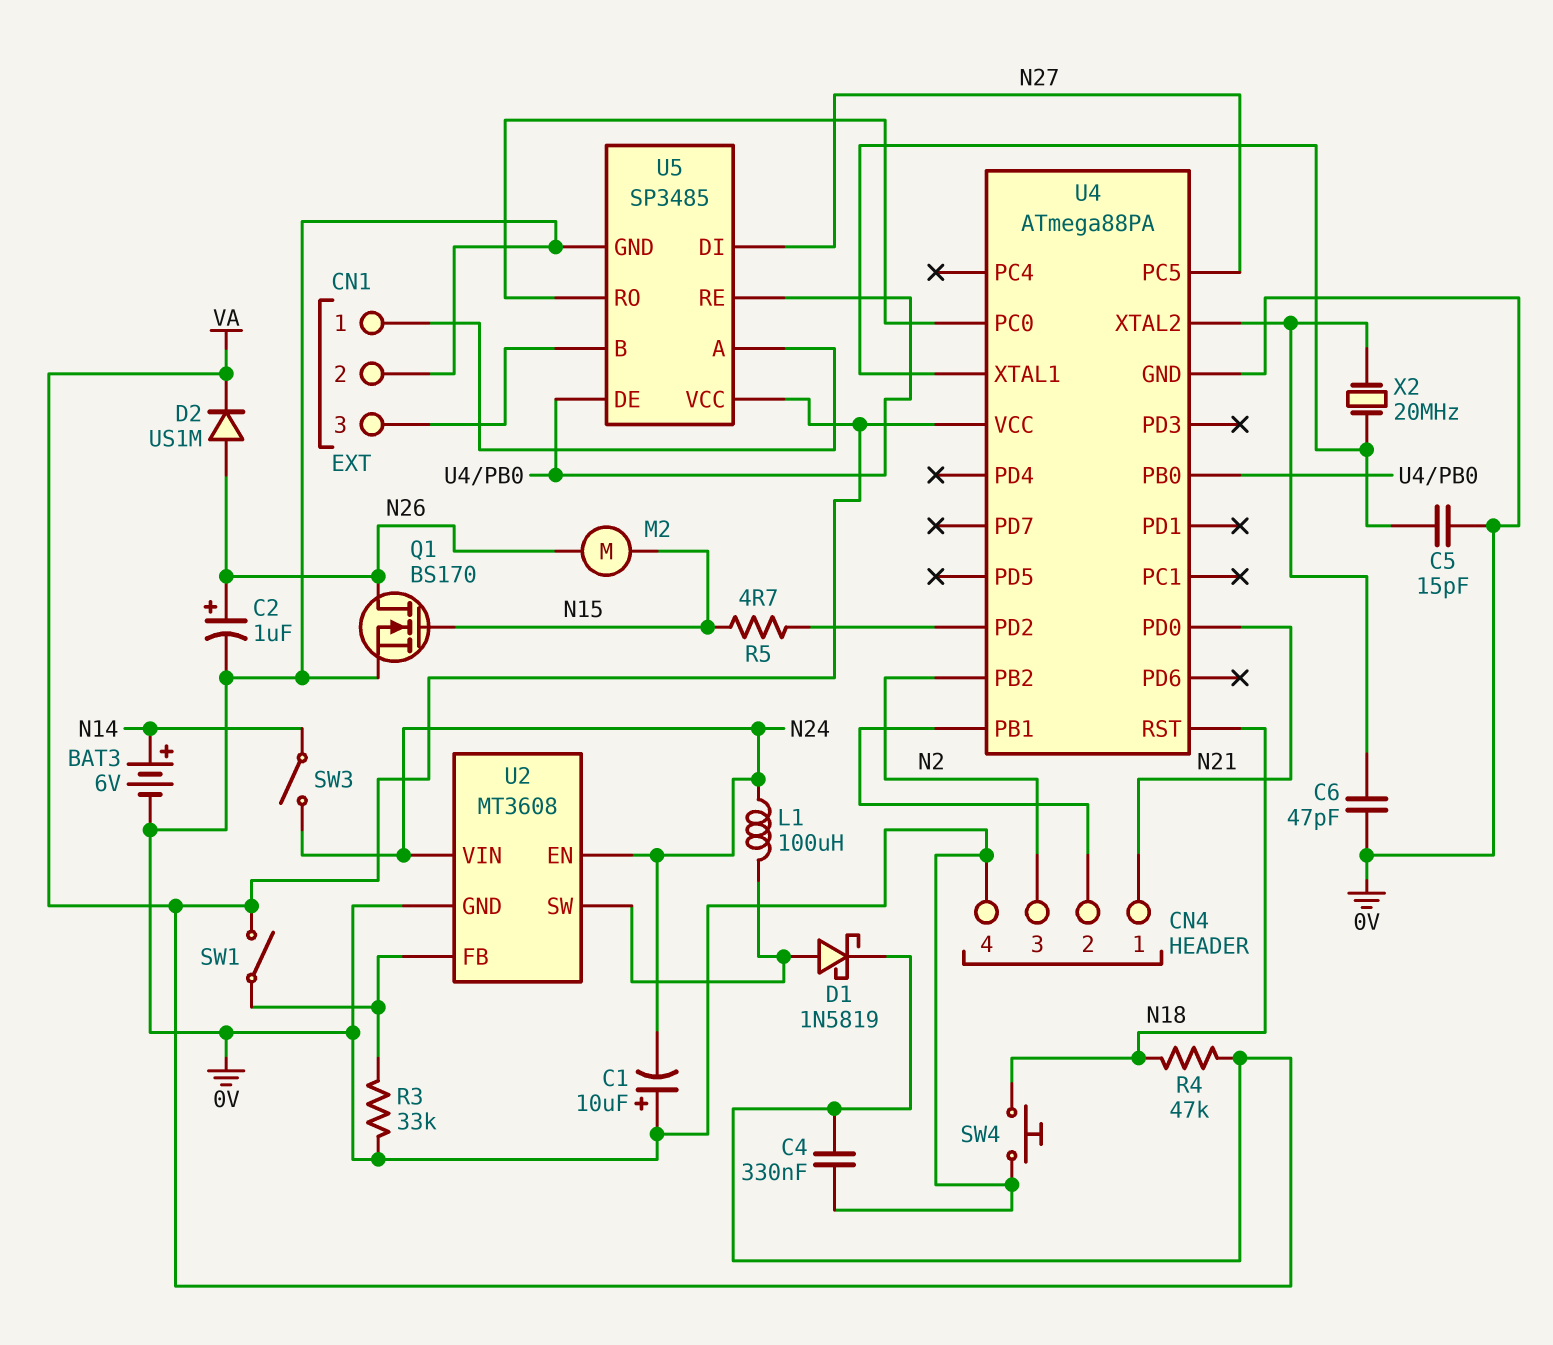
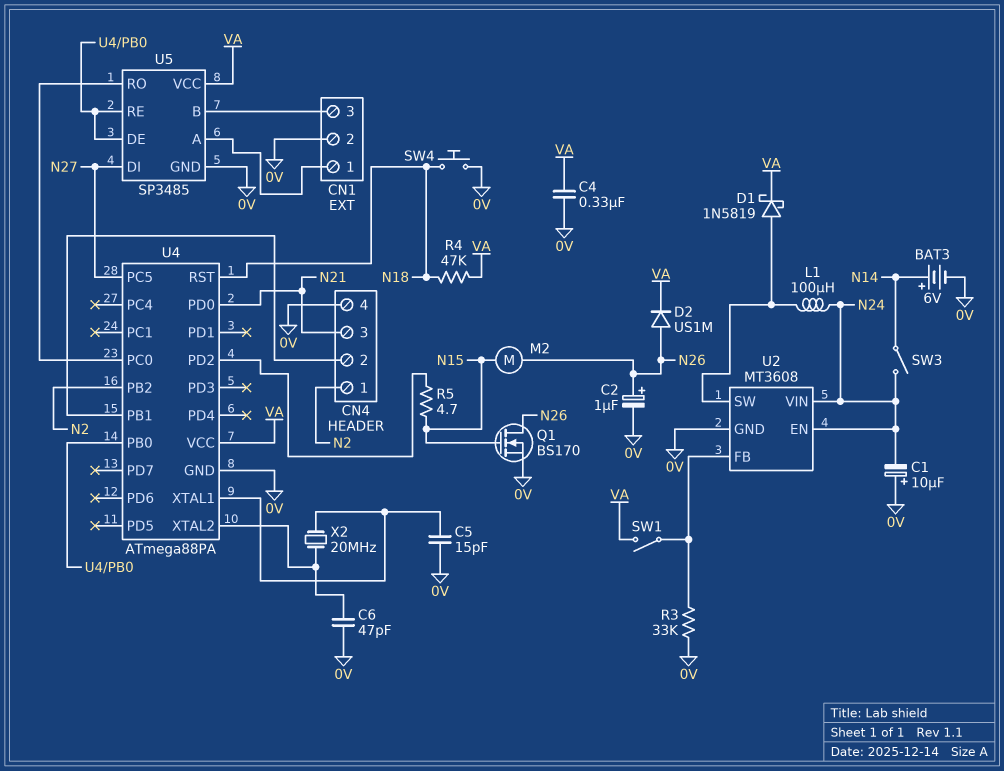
CN4 pin 1: N21 -> N2
CN4 pin 3: N2 -> N21

